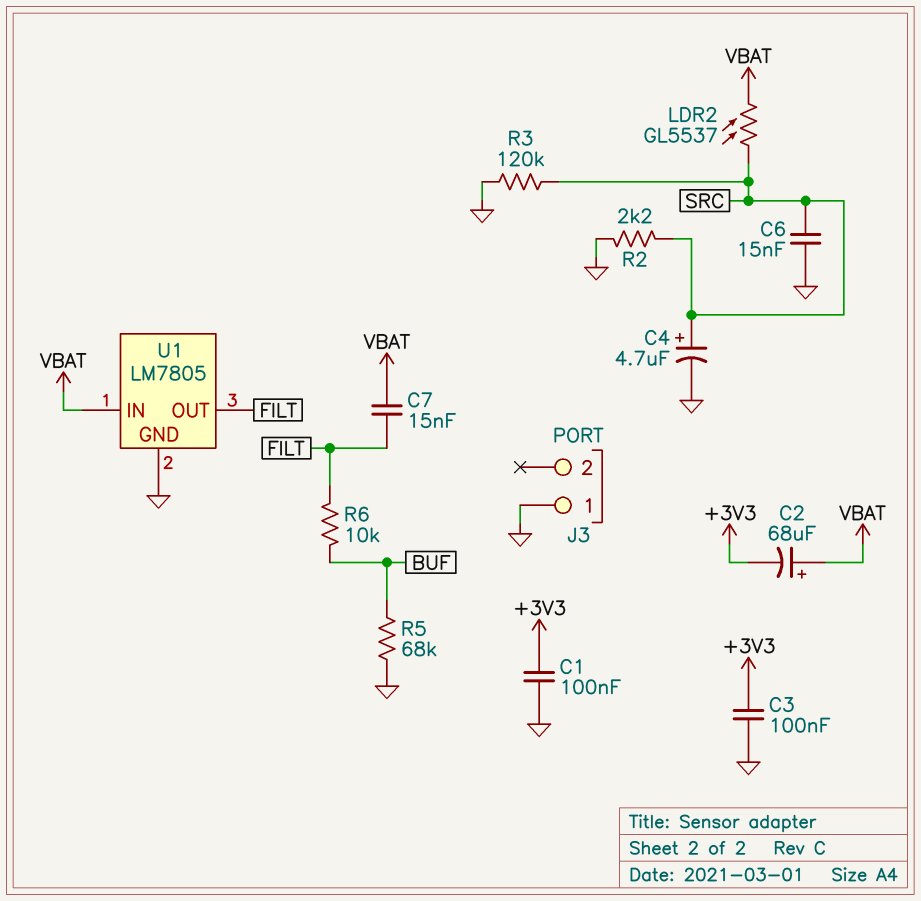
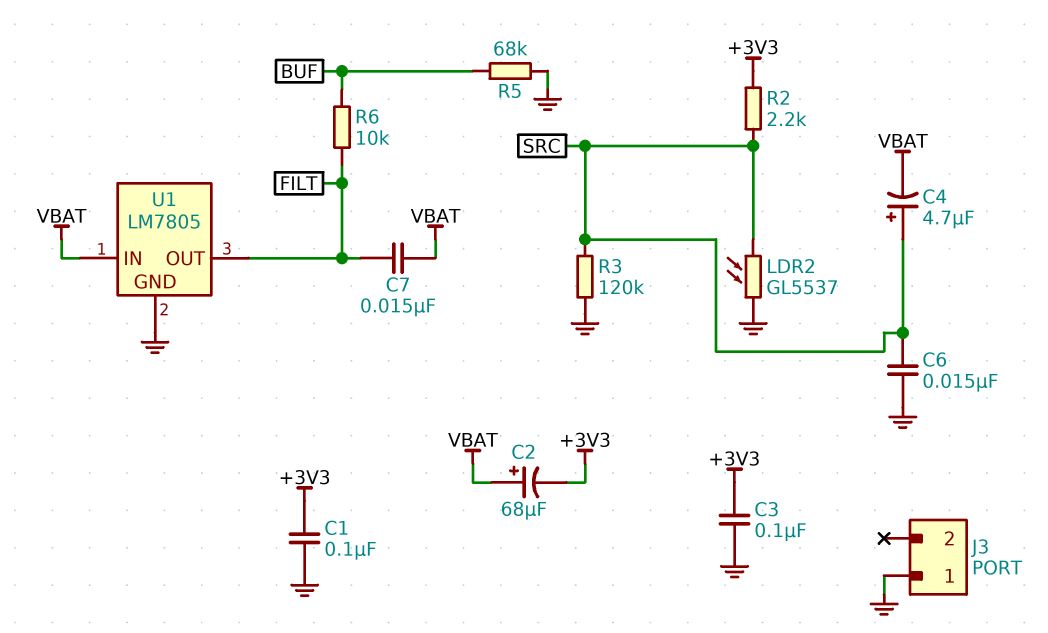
C4: 4.7uF (plus SRC, minus GND) -> 4.7uF (plus SRC, minus VBAT)
LDR2: GL5537 (SRC, VBAT) -> GL5537 (GND, SRC)
R2: 2.2k (GND, SRC) -> 2.2k (+3V3, SRC)

